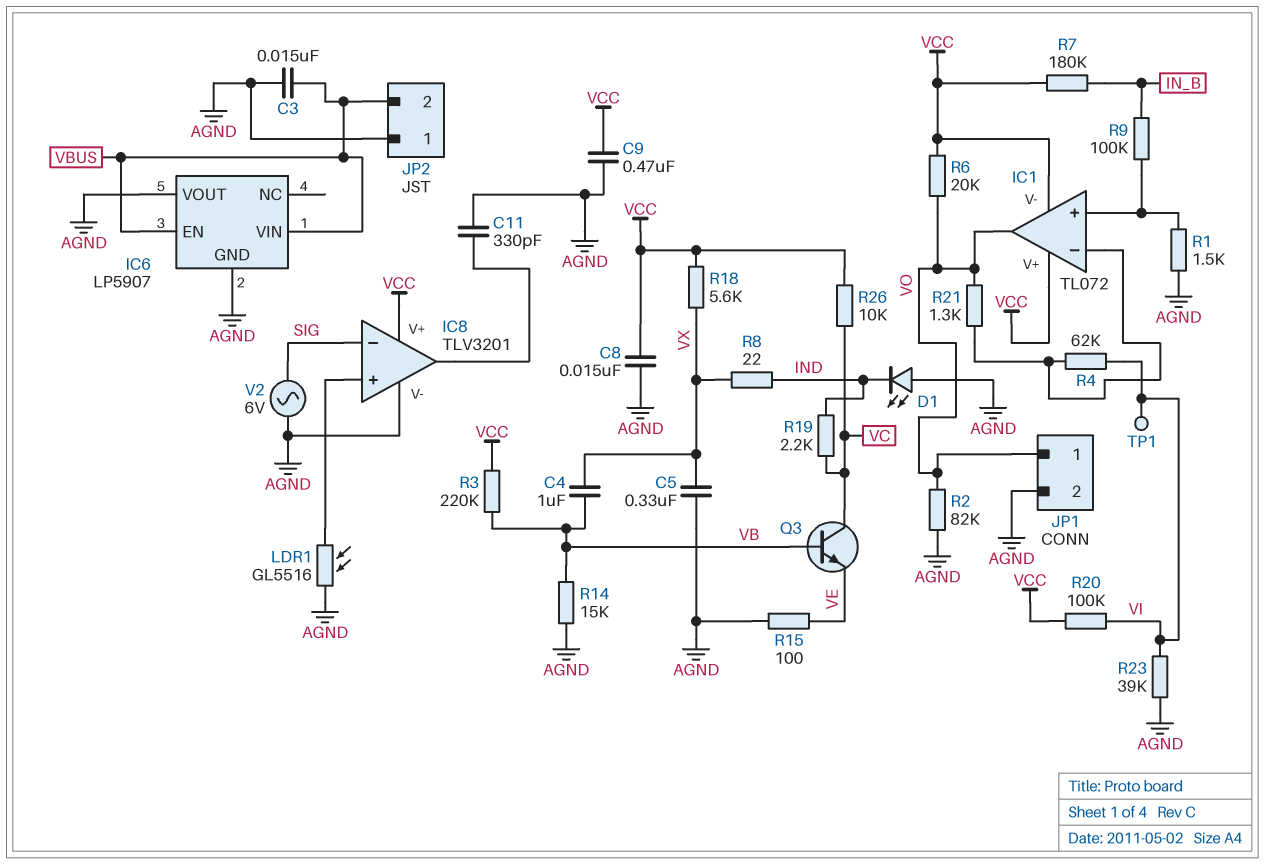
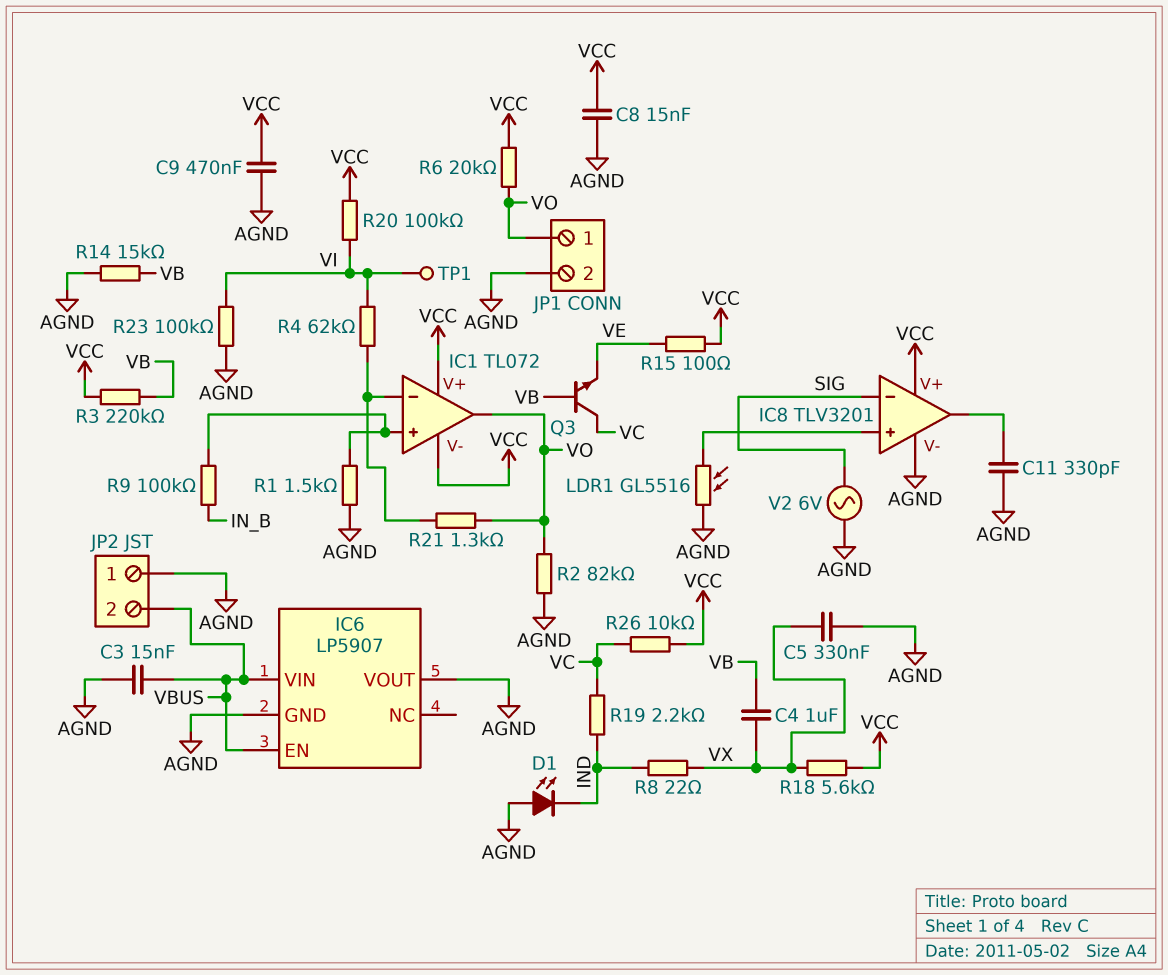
R7: 180k (IN_B, VCC) -> none
R15: 100 (AGND, VE) -> 100 (VCC, VE)
R23: 39k (AGND, VI) -> 100k (AGND, VI)

